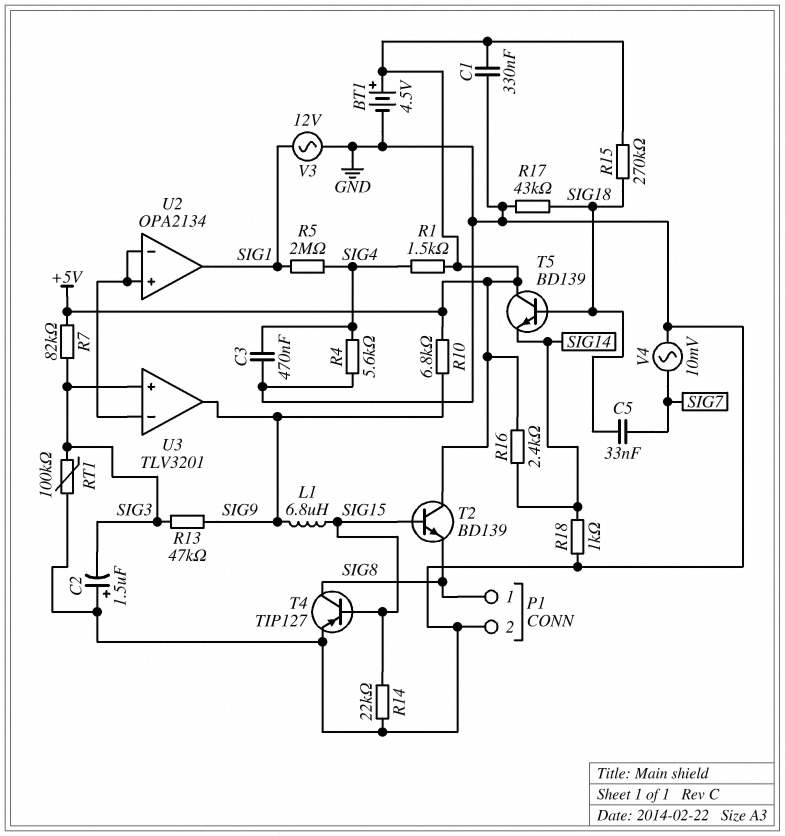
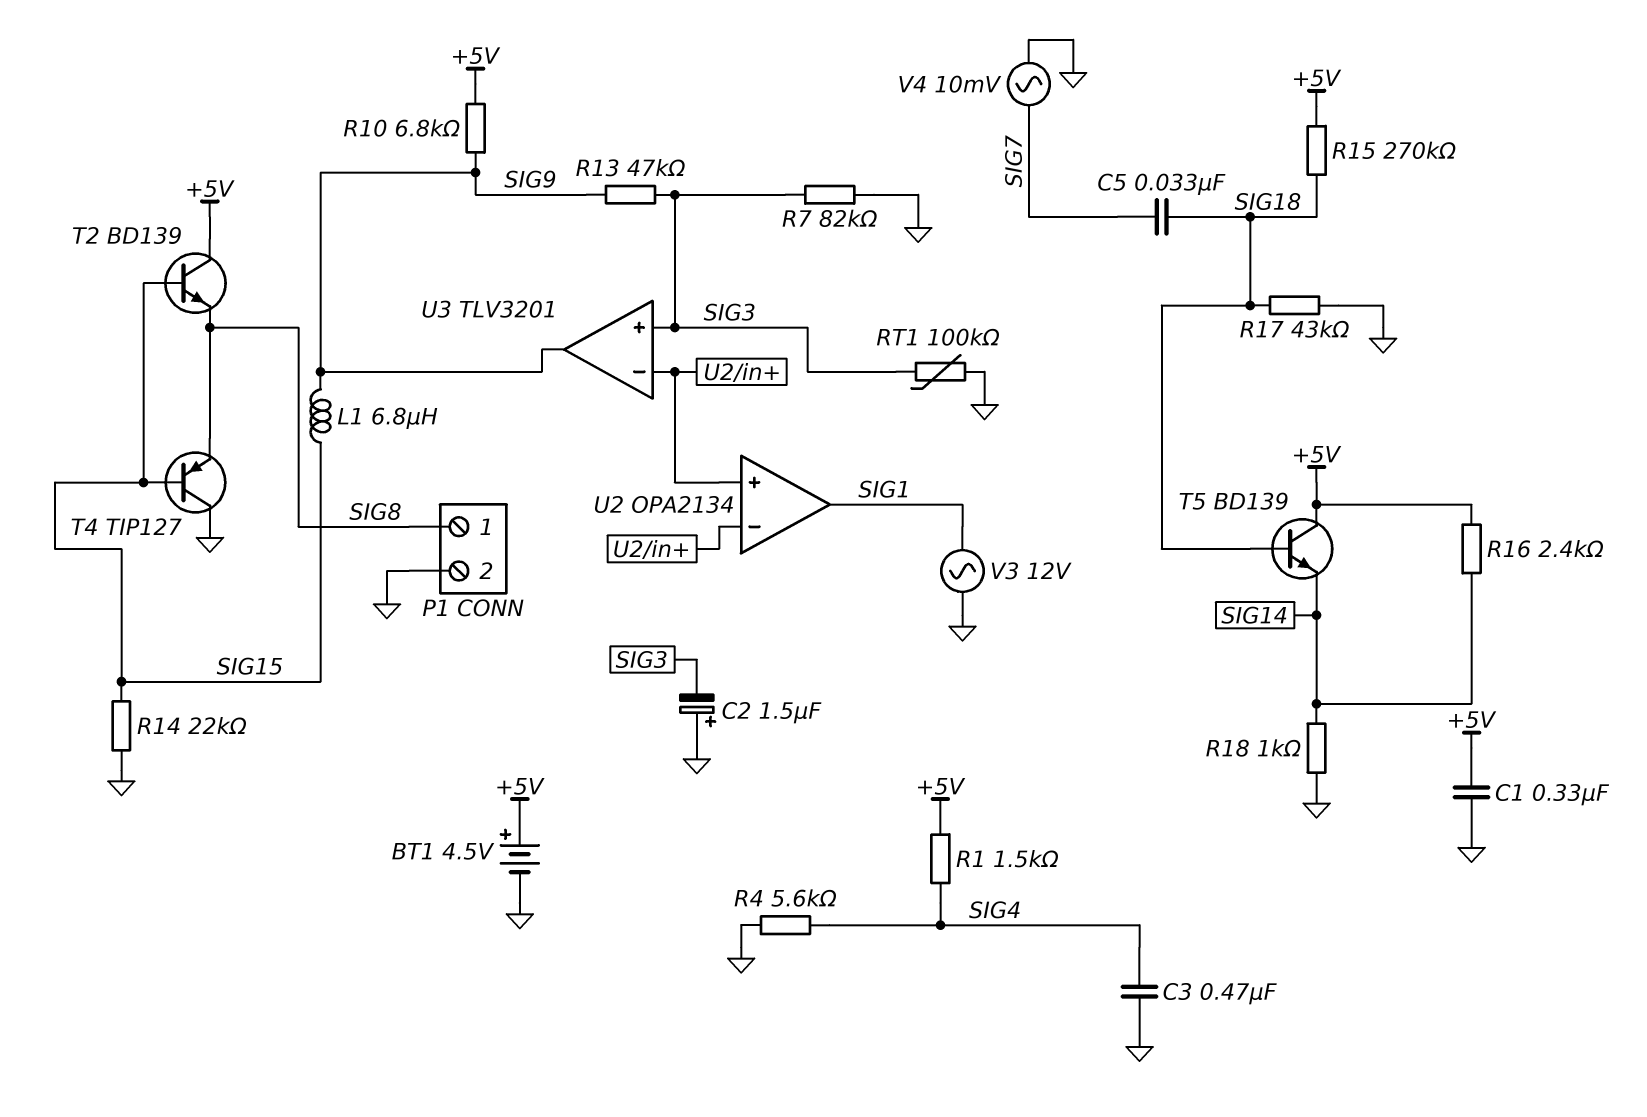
R5: 2M (SIG1, SIG4) -> none
R7: 82k (+5V, SIG3) -> 82k (GND, SIG3)
T4: PNP TIP127 (B SIG15, C SIG8, E GND) -> PNP TIP127 (B SIG15, C GND, E SIG8)

